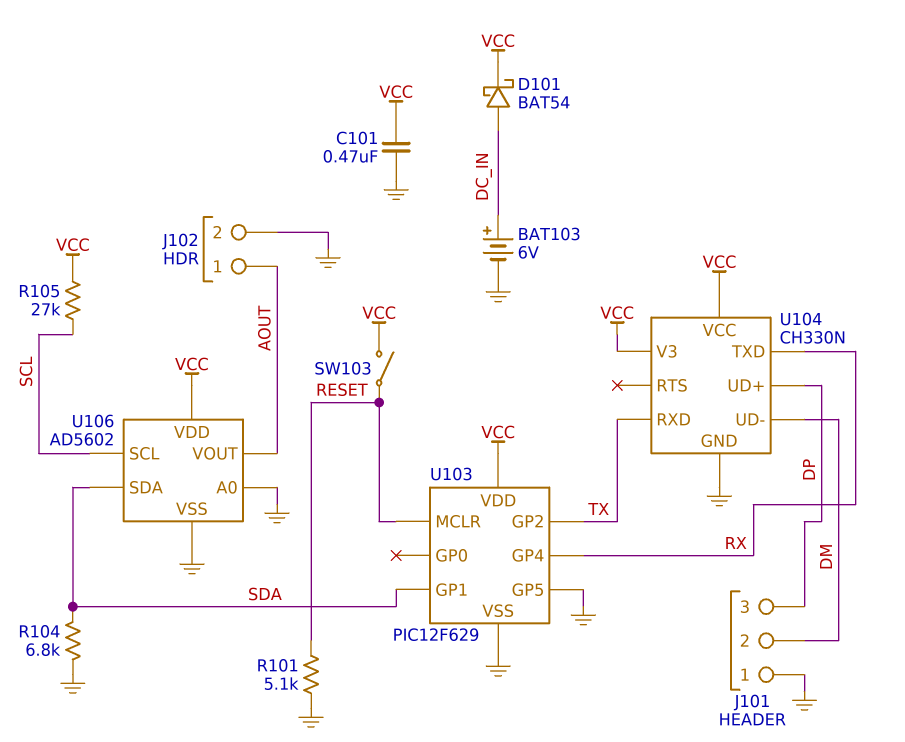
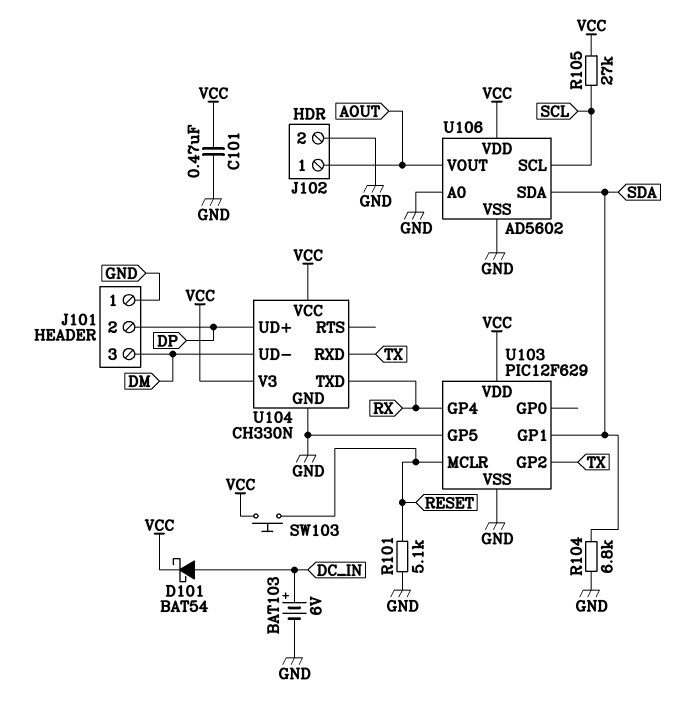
J101 pin 2: DM -> DP
J101 pin 3: DP -> DM
SW103: switch (RESET, VCC) -> button (RESET, VCC)

